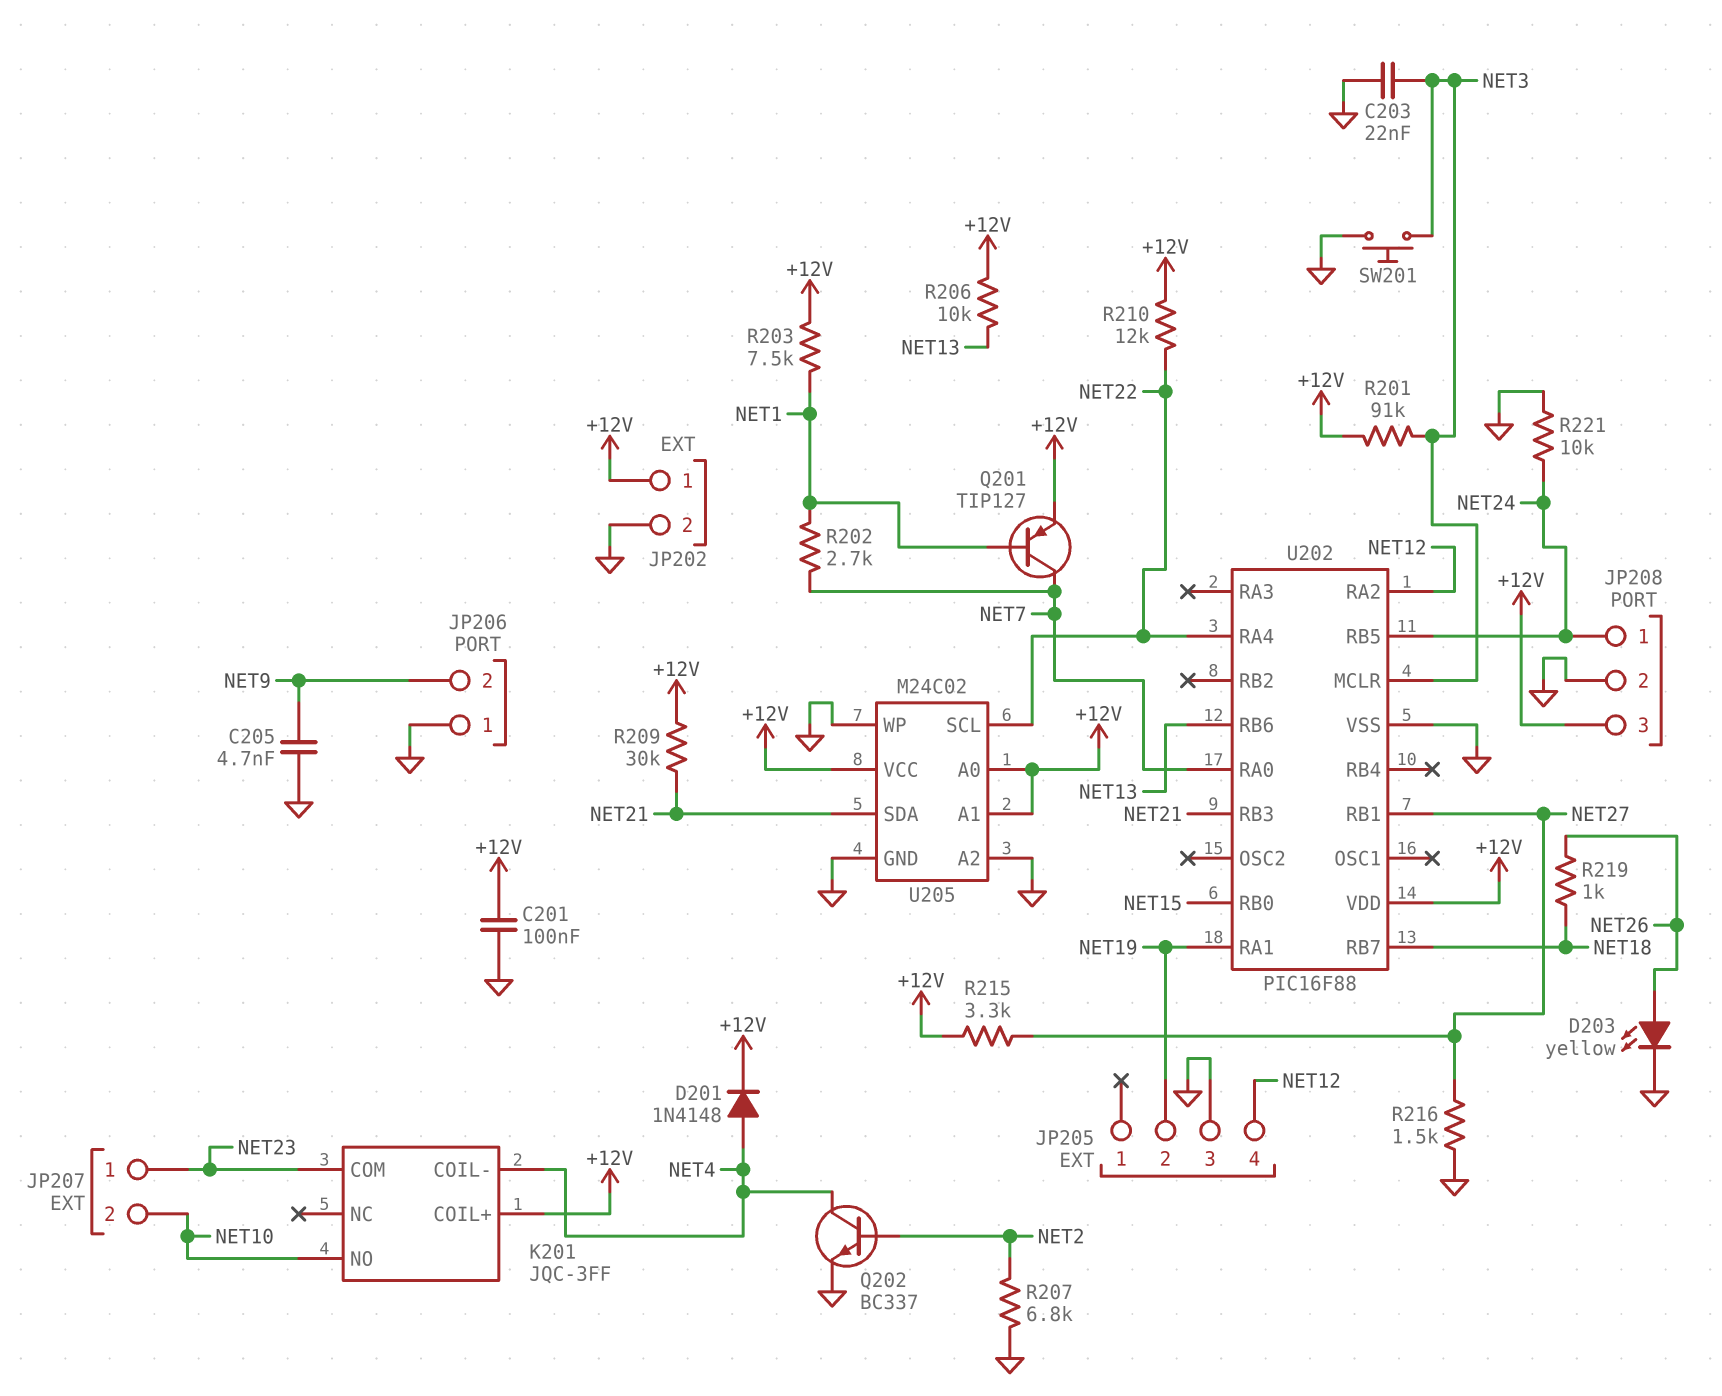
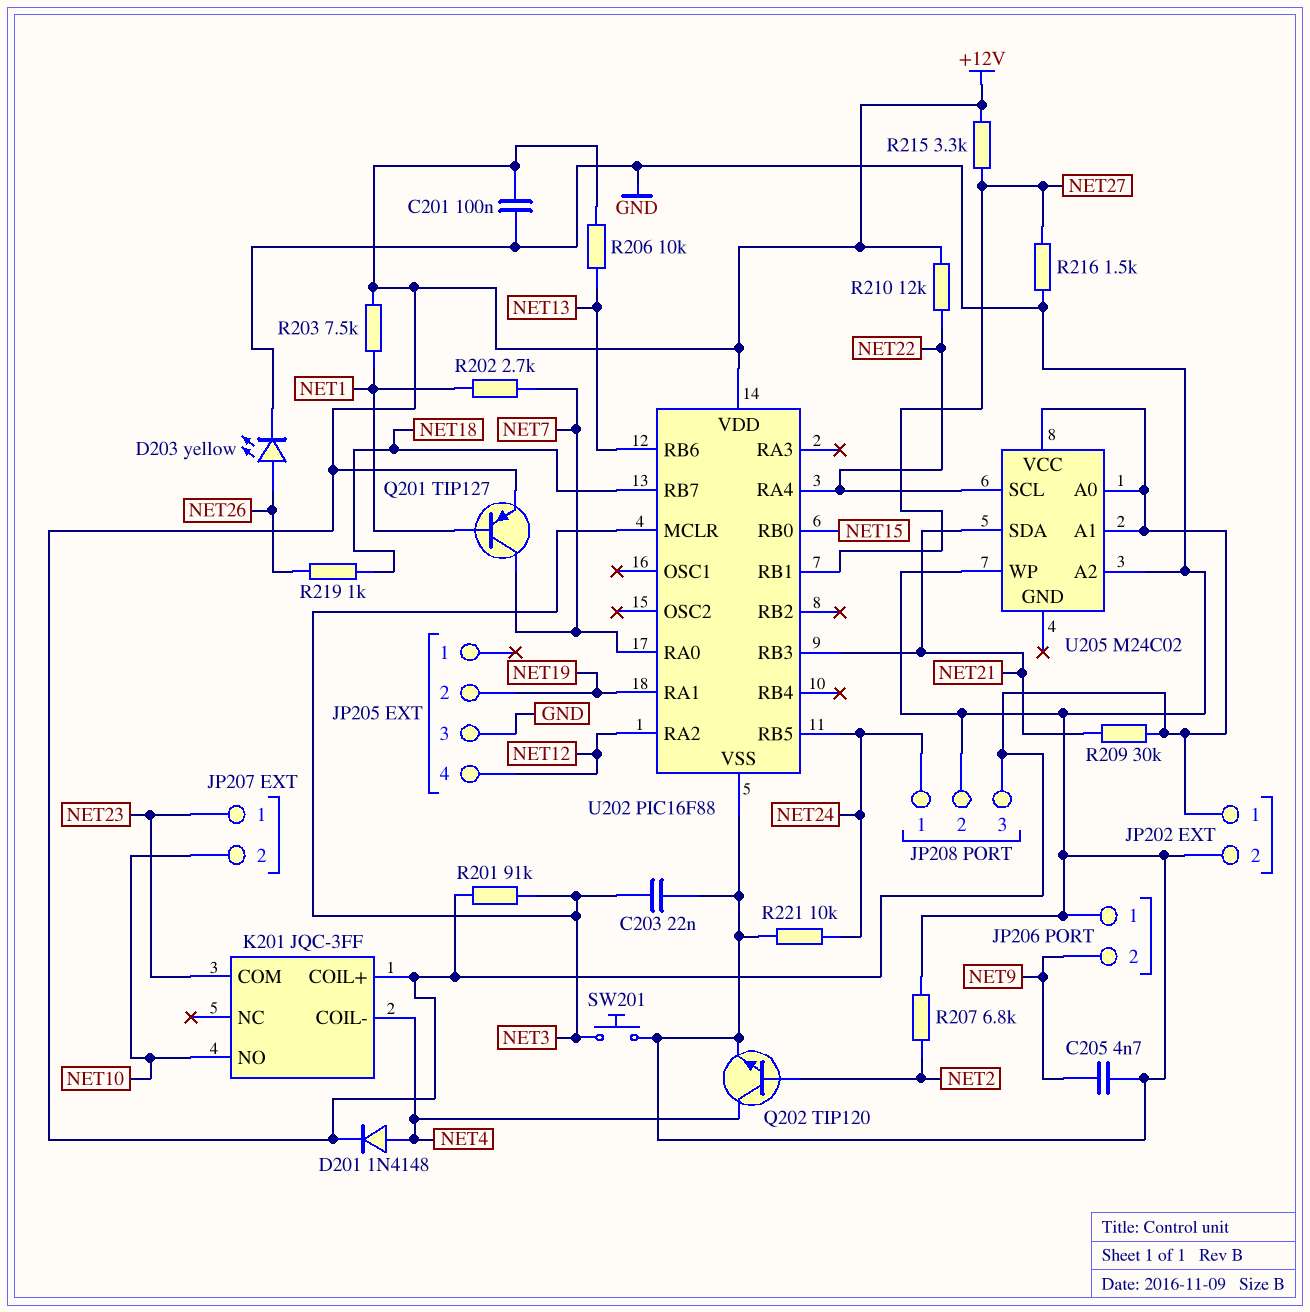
Q202: NPN BC337 (B NET2, C NET4, E GND) -> NPN TIP120 (B NET2, C NET4, E GND)
U205 pin GND: GND -> none

